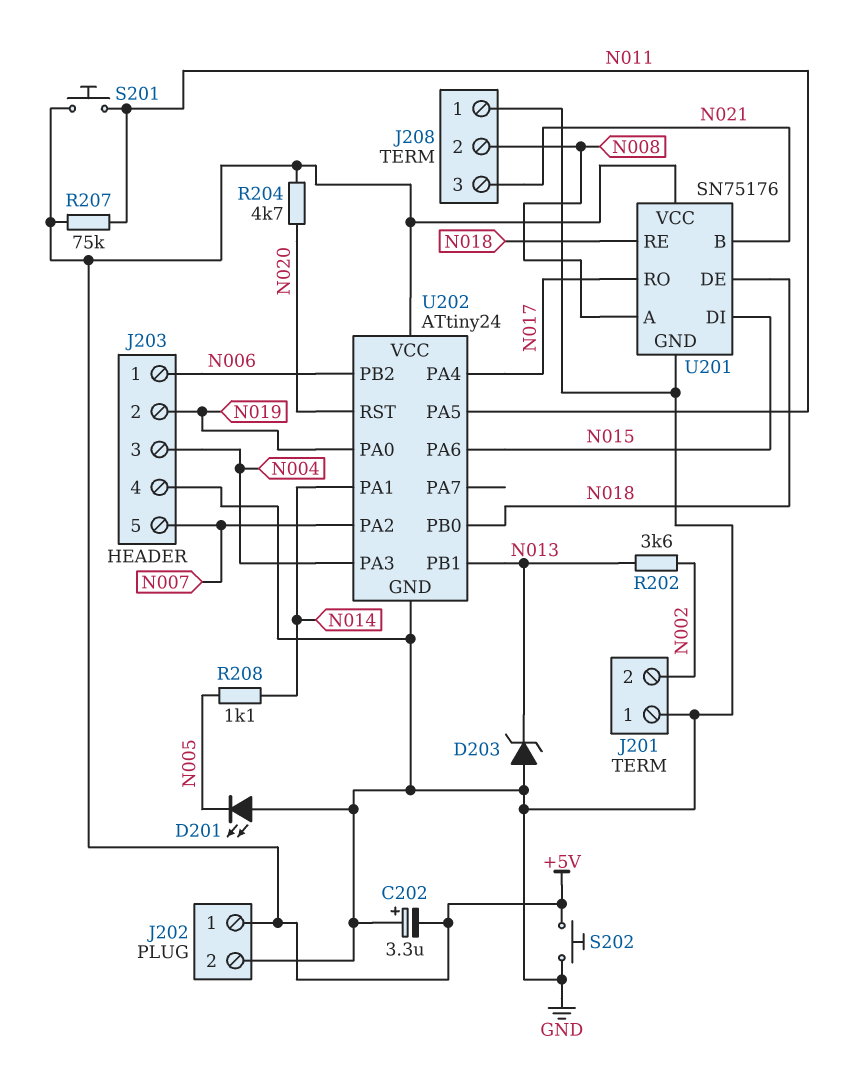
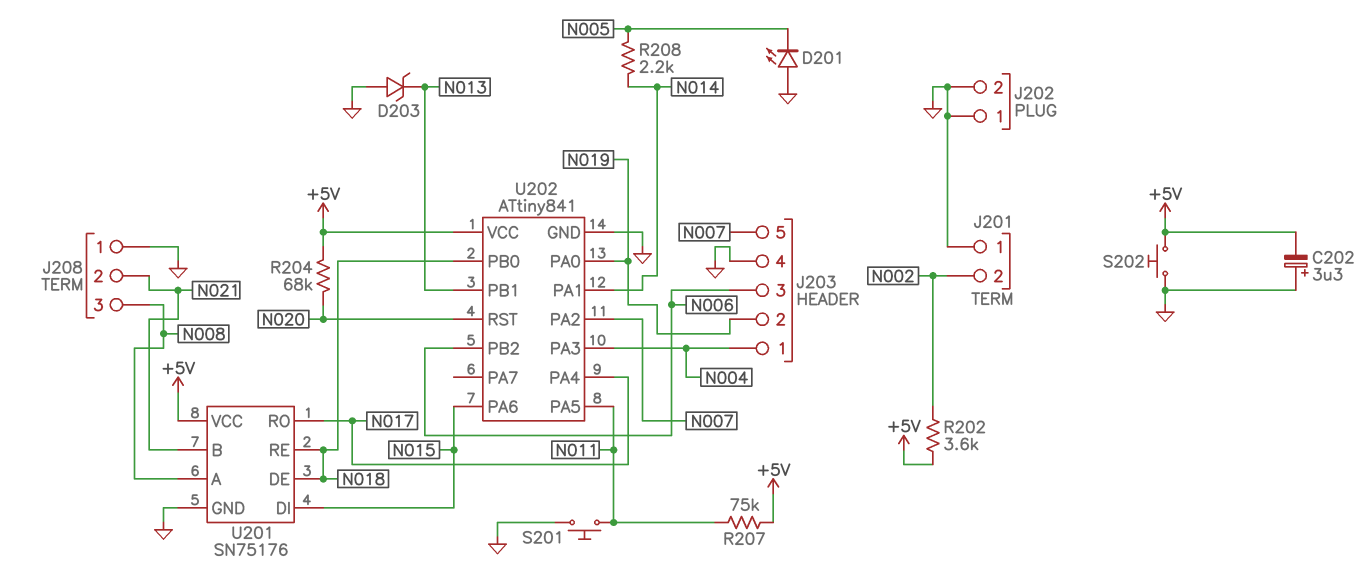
J202 pin 1: +5V -> GND
J203 pin 1: N006 -> N004
J203 pin 3: N004 -> N006
J208 pin 2: N008 -> N021
J208 pin 3: N021 -> N008
R202: 3.6k (N002, N013) -> 3.6k (+5V, N002)
R204: 4.7k (+5V, N020) -> 68k (+5V, N020)
R208: 1.1k (N005, N014) -> 2.2k (N005, N014)
S201: button (+5V, N011) -> button (GND, N011)
U202: ATtiny24 -> ATtiny841

